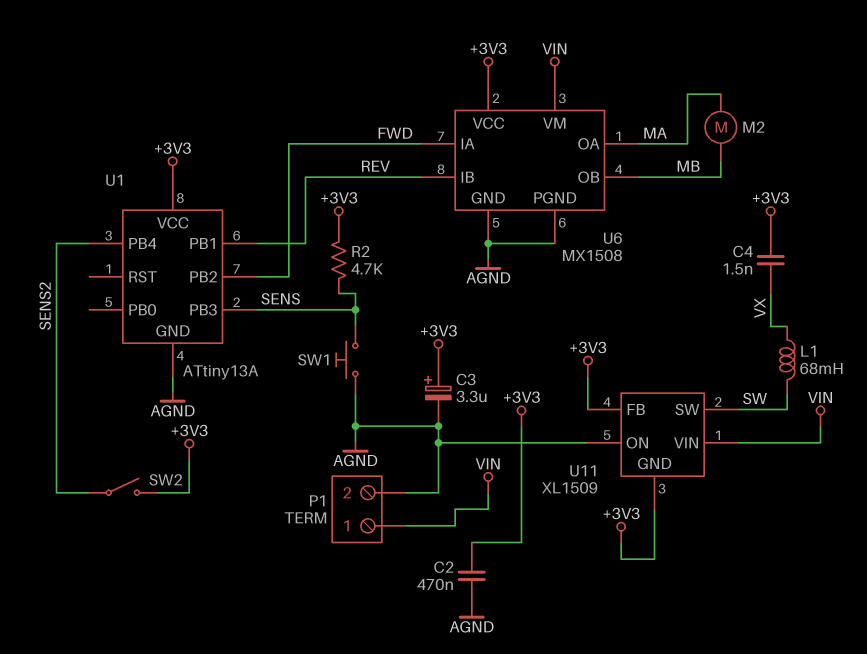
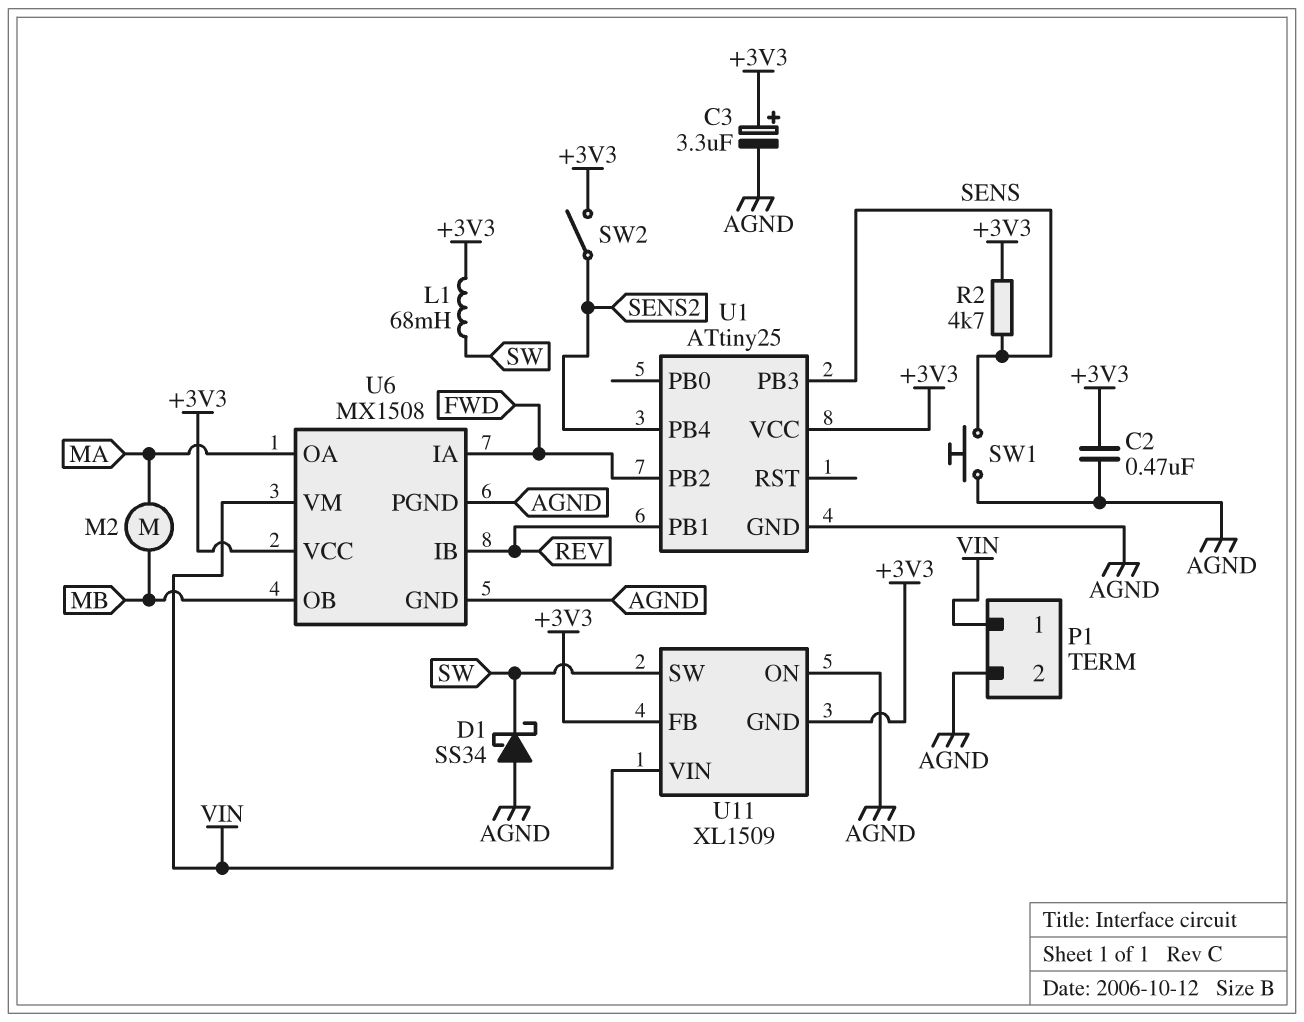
C4: 1.5nF (+3V3, VX) -> none
D1: none -> schottky SS34 (A AGND, K SW)
L1: 68mH (SW, VX) -> 68mH (+3V3, SW)
U1: ATtiny13A -> ATtiny25

